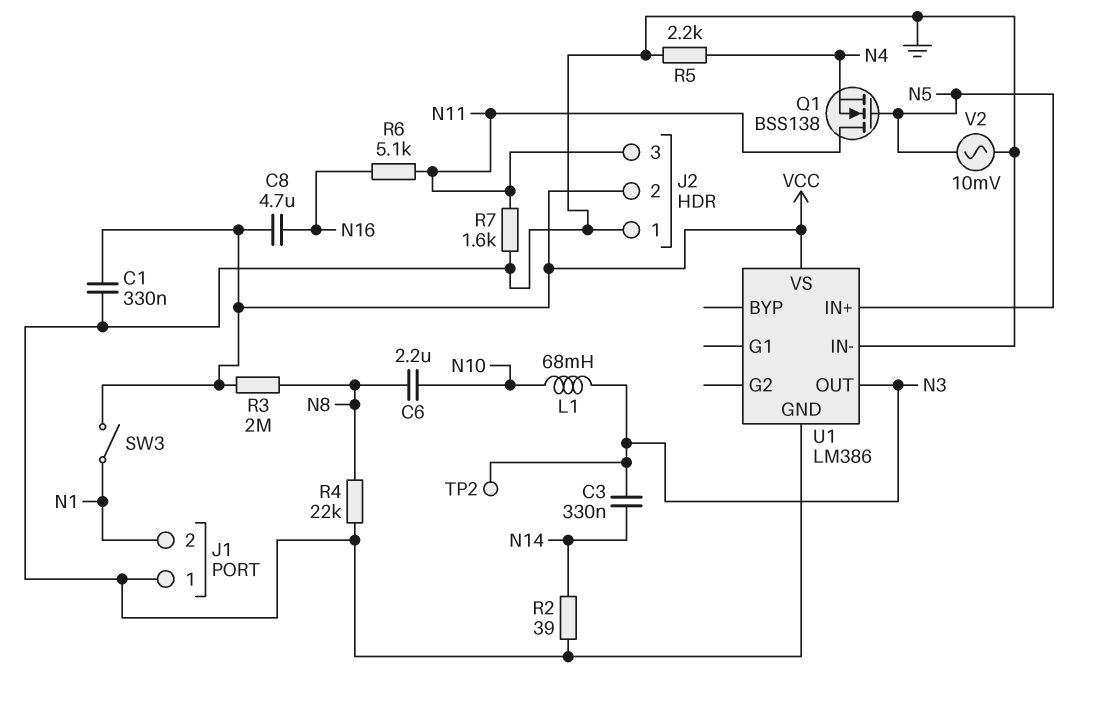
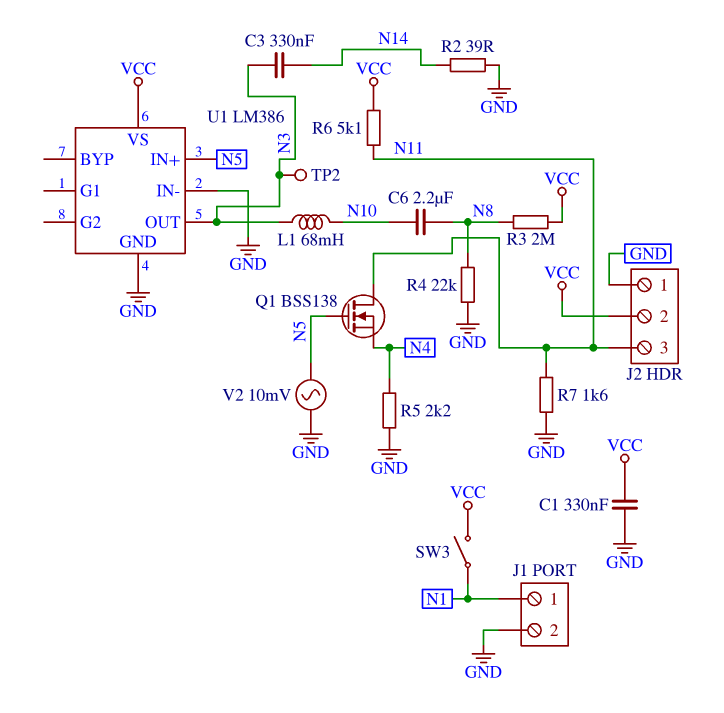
C8: 4.7uF (N16, VCC) -> none
J1 pin 1: GND -> N1
J1 pin 2: N1 -> GND
R6: 5.1k (N11, N16) -> 5.1k (N11, VCC)

